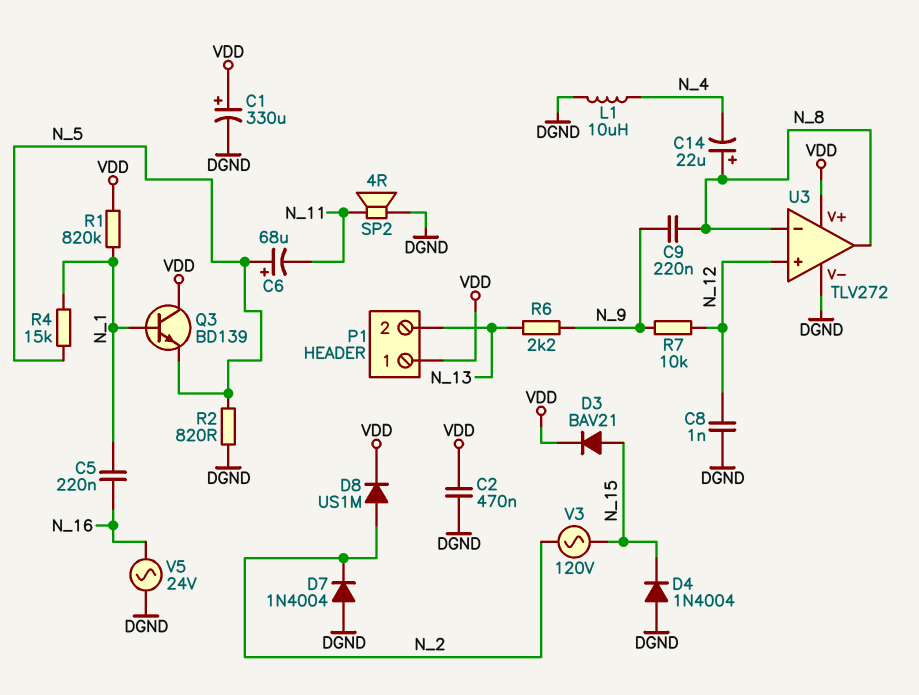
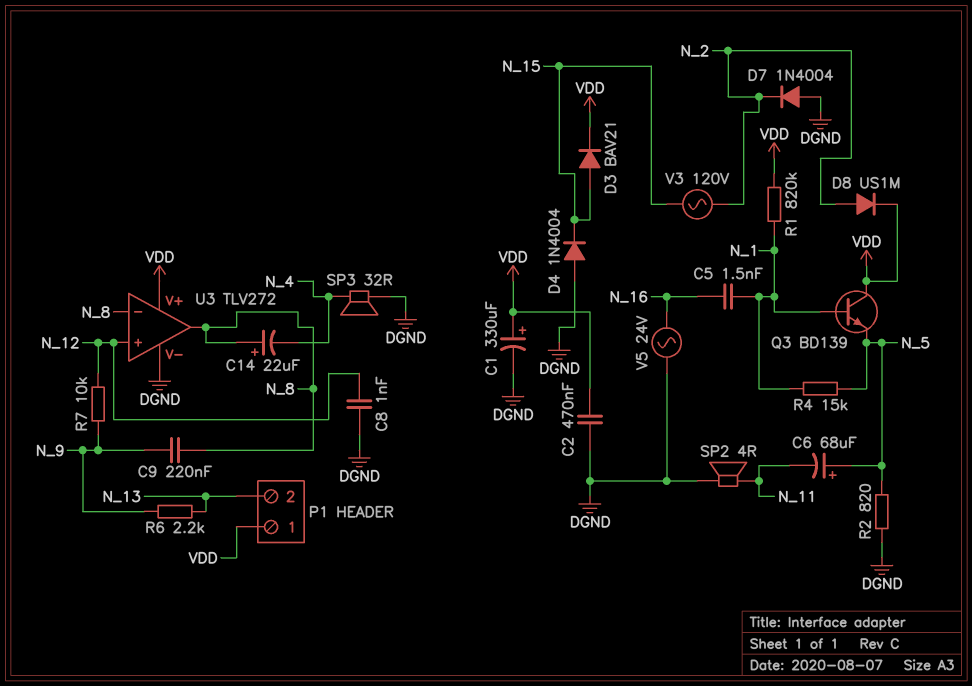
C5: 220nF (N_1, N_16) -> 1.5nF (N_1, N_16)
L1: 10uH (DGND, N_4) -> none
SP3: none -> speaker 32R (DGND, N_4)

